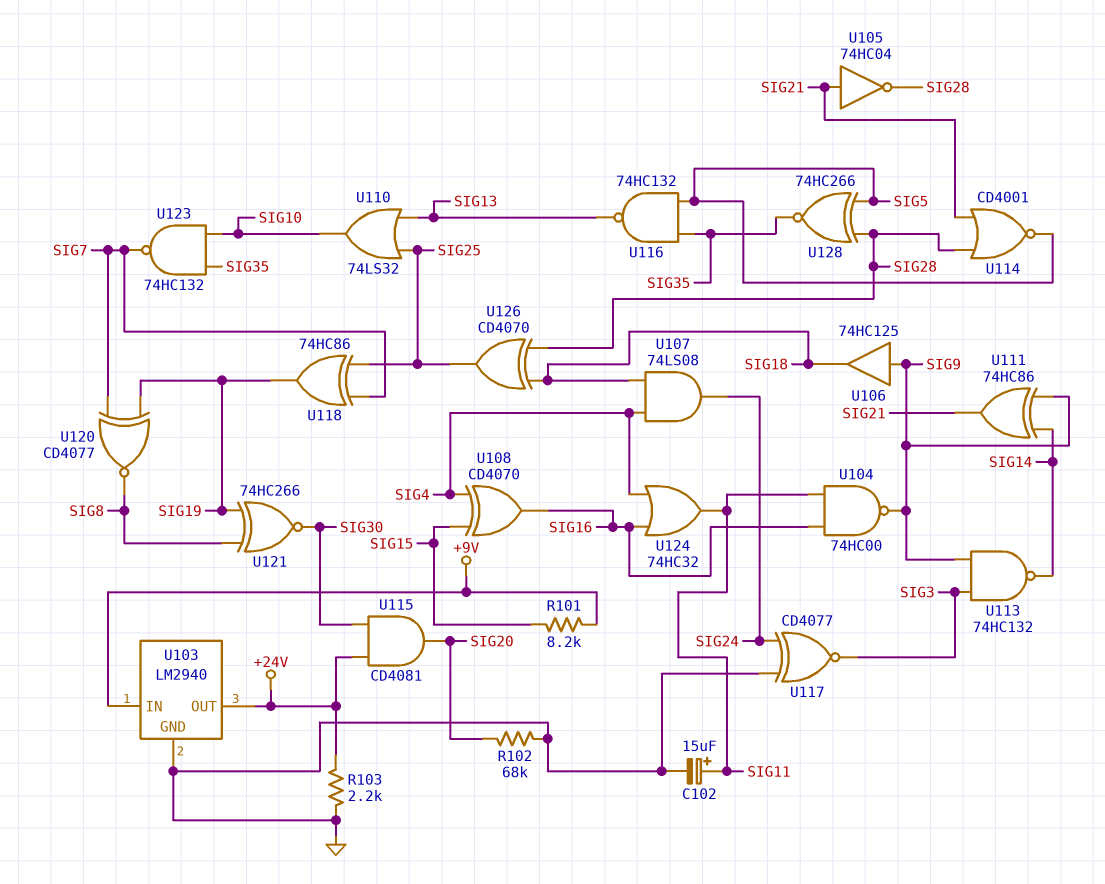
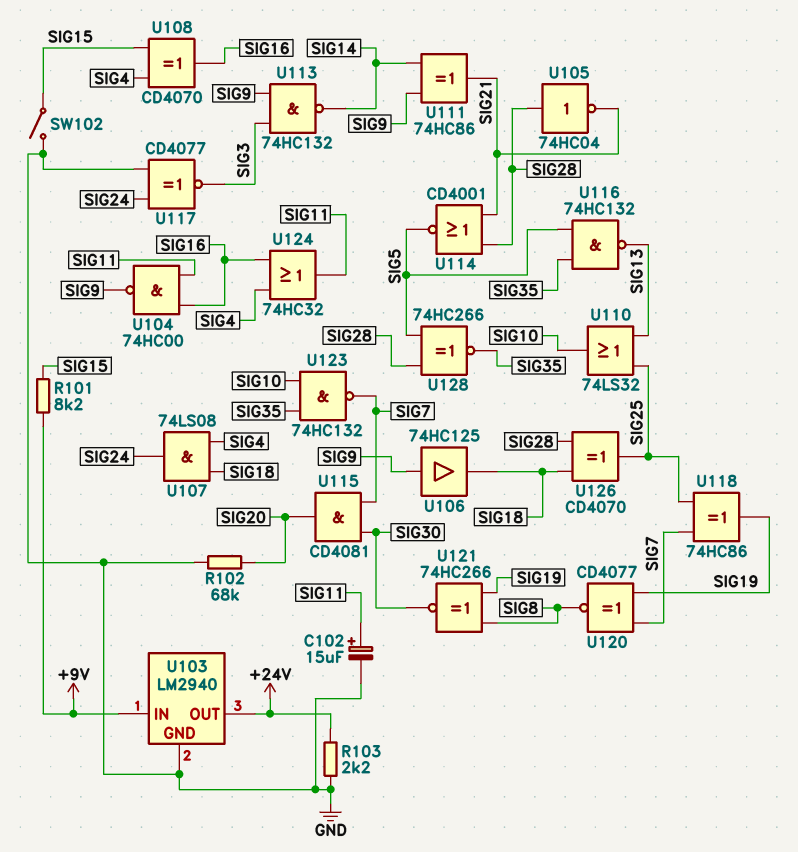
SW102: none -> switch (GND, SIG15)
U105: NOT 74HC04 (in SIG21, out SIG28) -> NOT 74HC04 (in SIG28, out SIG21)
U115: AND CD4081 (in +24V, in SIG30, out SIG20) -> AND CD4081 (in SIG7, in SIG30, out SIG20)

